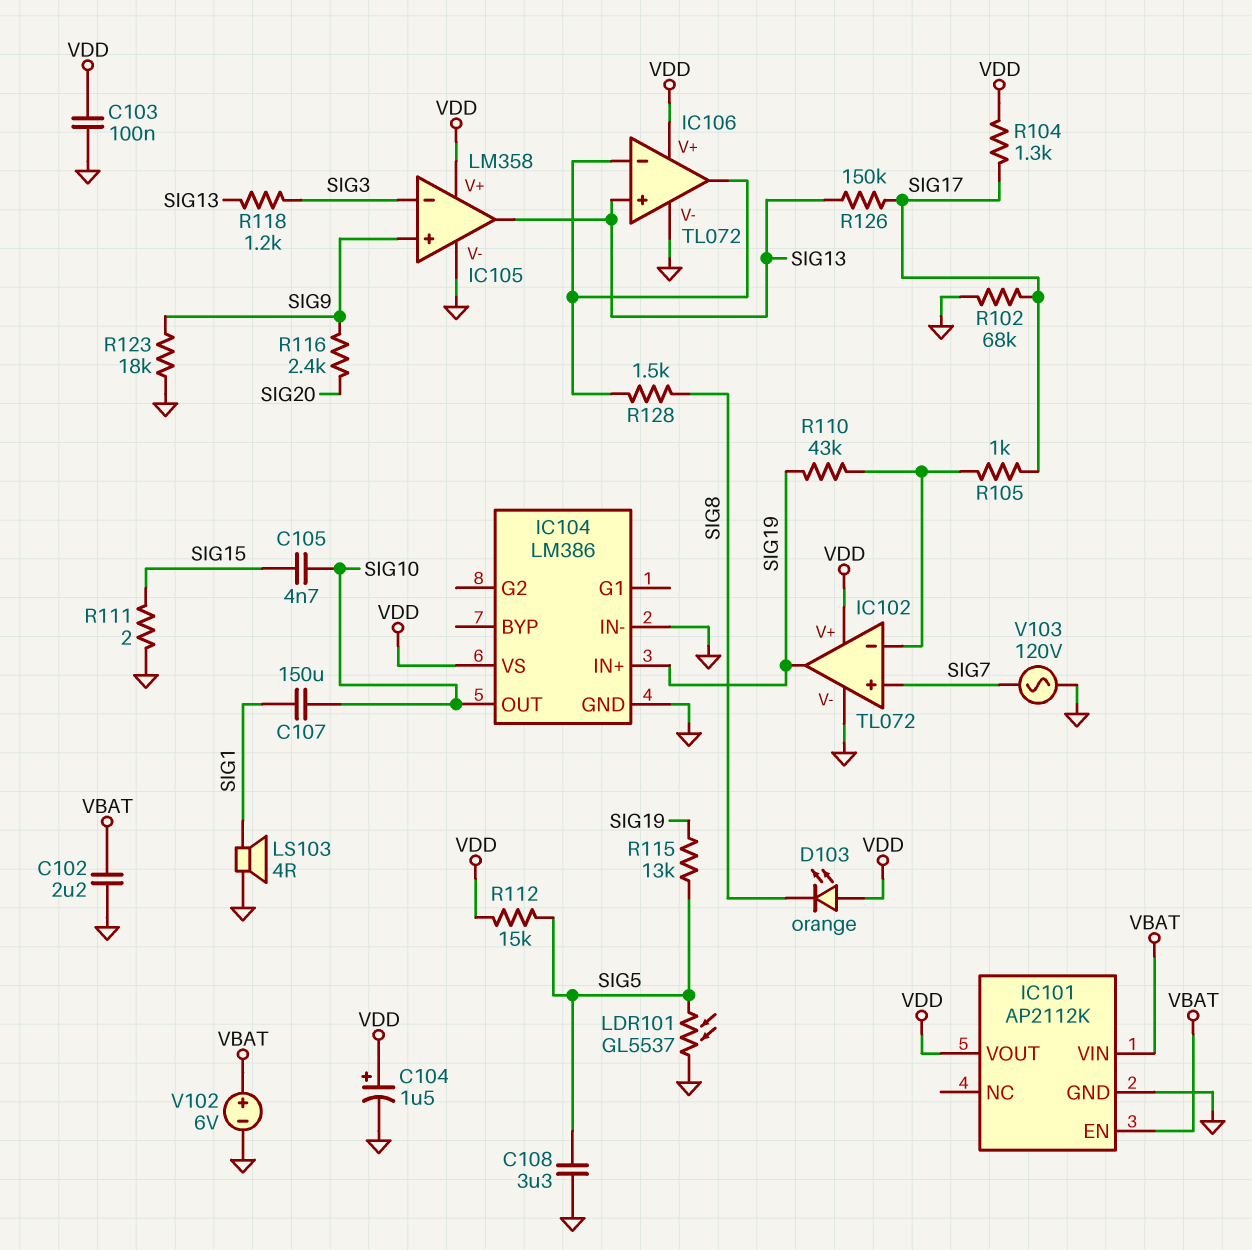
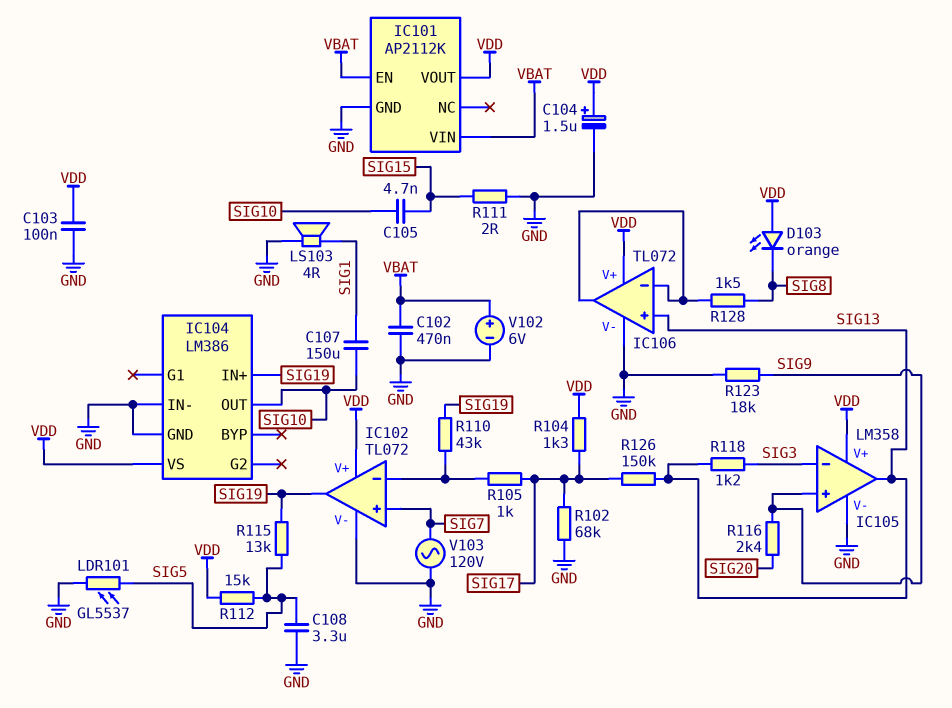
C102: 2.2uF (GND, VBAT) -> 470nF (GND, VBAT)

